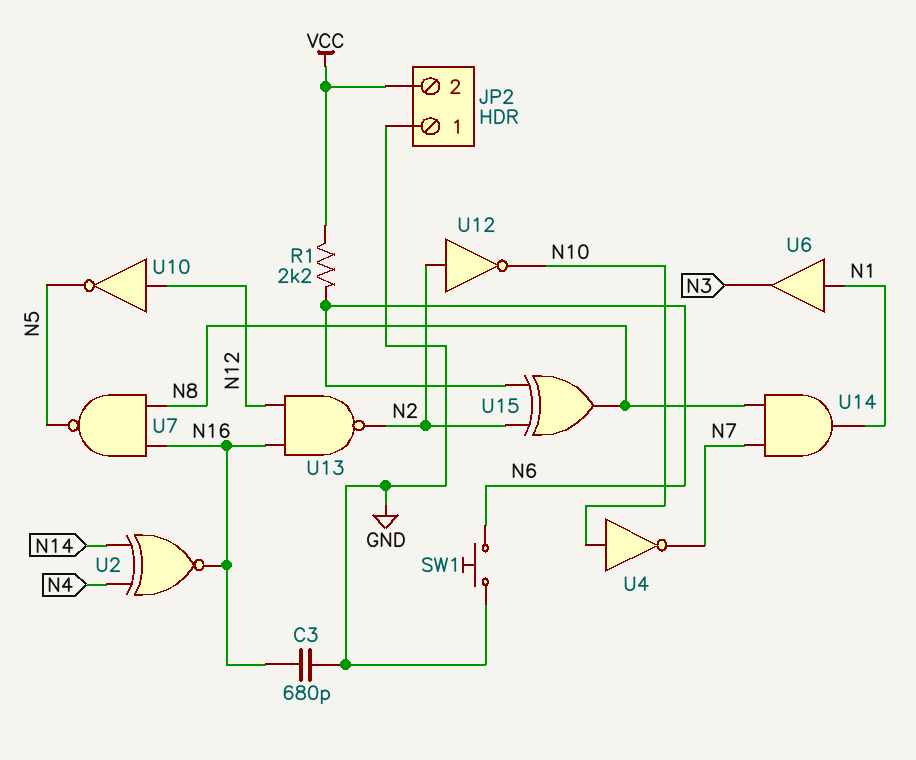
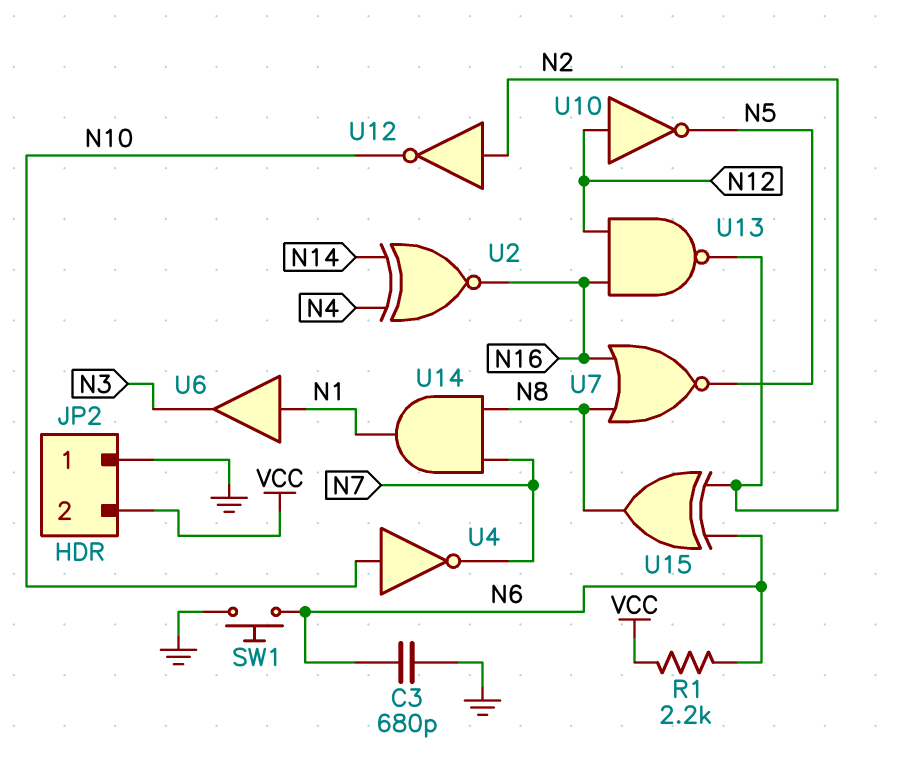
C3: 680pF (GND, N16) -> 680pF (GND, N6)
U7: NAND (in N8, in N16, out N5) -> NOR (in N8, in N16, out N5)

